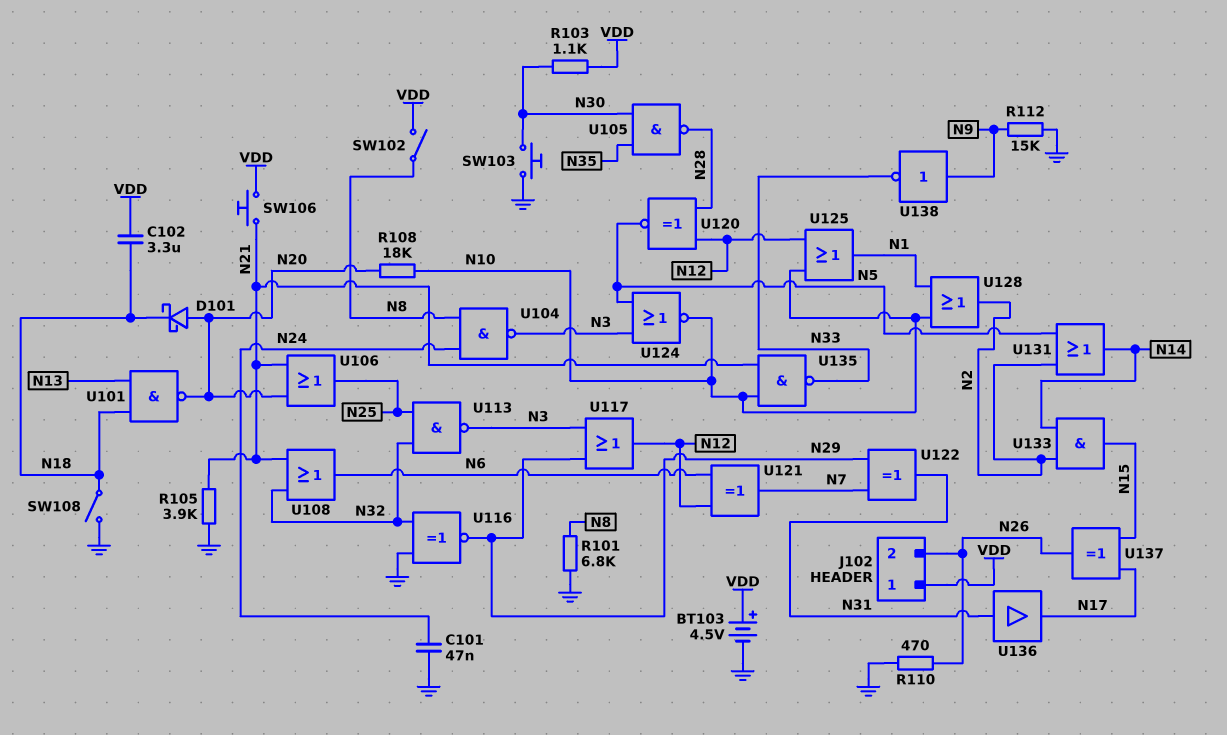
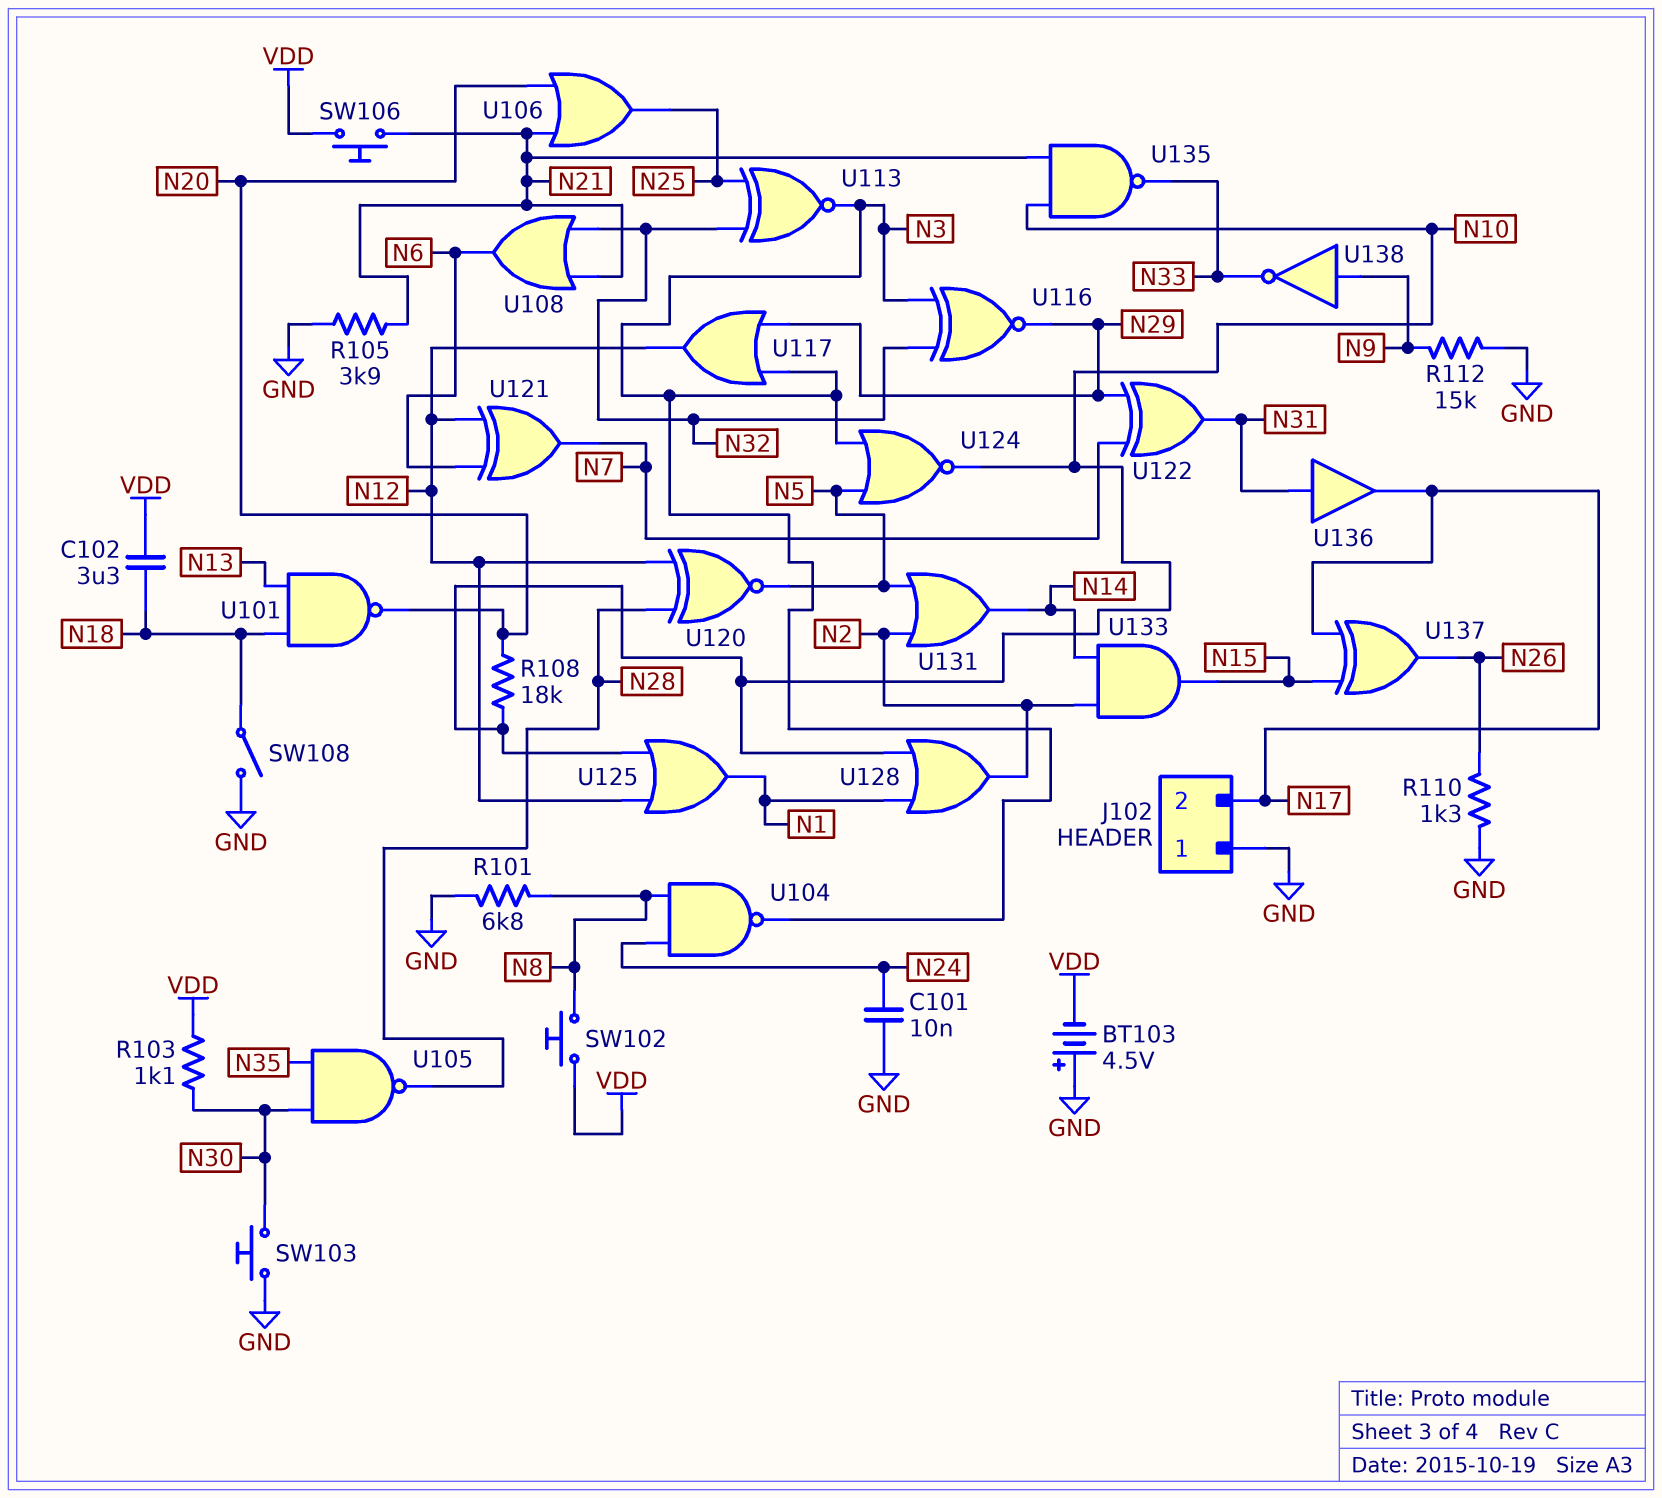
BT103: 4.5V (plus VDD, minus GND) -> 4.5V (plus GND, minus VDD)
C101: 47nF (GND, N24) -> 10nF (GND, N24)
D101: schottky (A N20, K N18) -> none
J102 pin 1: VDD -> GND
J102 pin 2: N26 -> N17
R110: 470 (GND, N26) -> 1.3k (GND, N26)
SW102: switch (N8, VDD) -> button (N8, VDD)
U113: NAND (in N25, in N32, out N3) -> XNOR (in N25, in N32, out N3)
U116: XNOR (in GND, in N32, out N29) -> XNOR (in N3, in N32, out N29)

